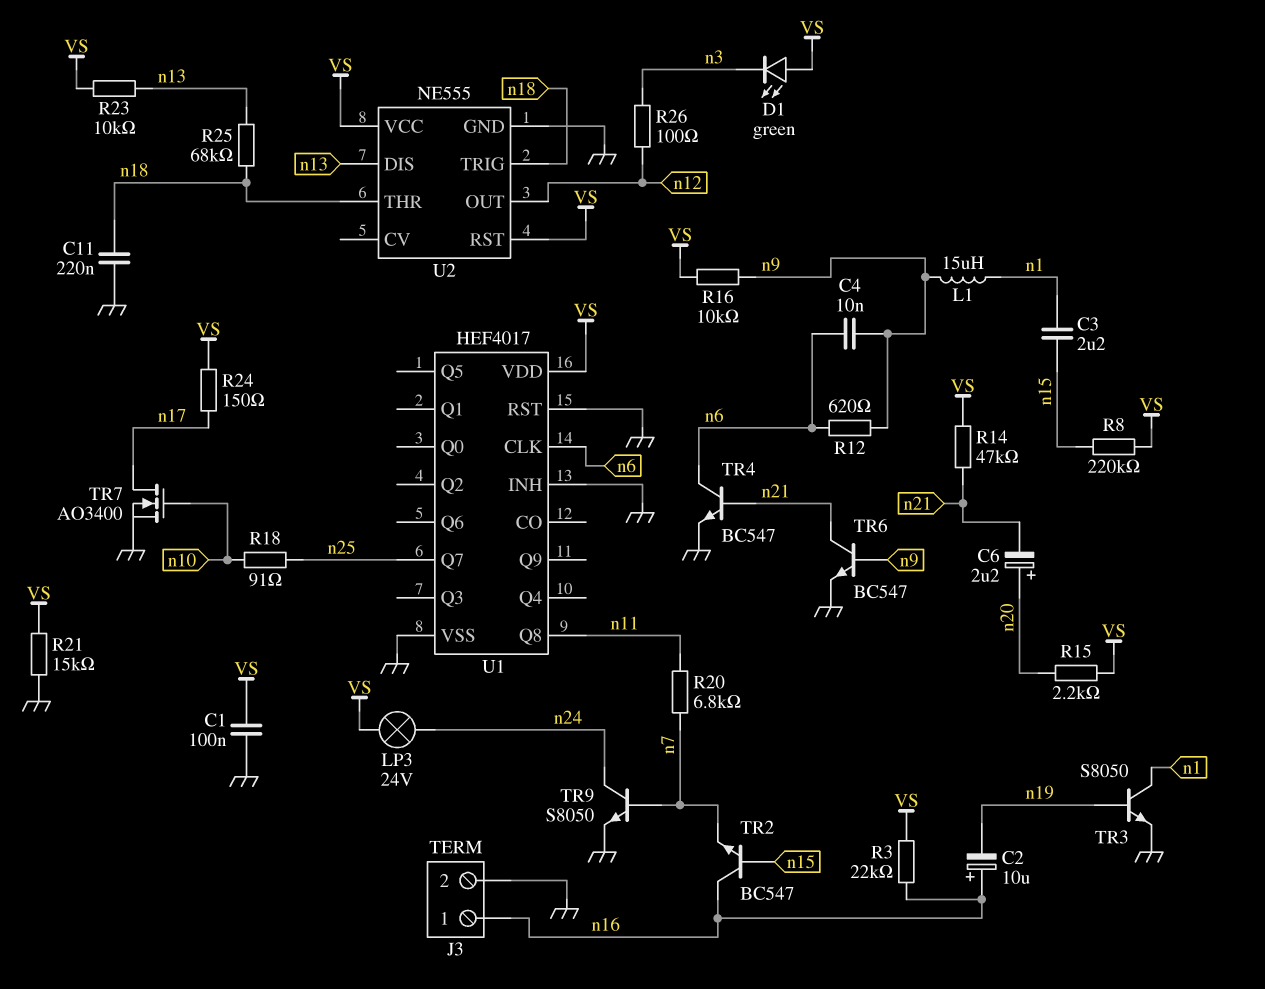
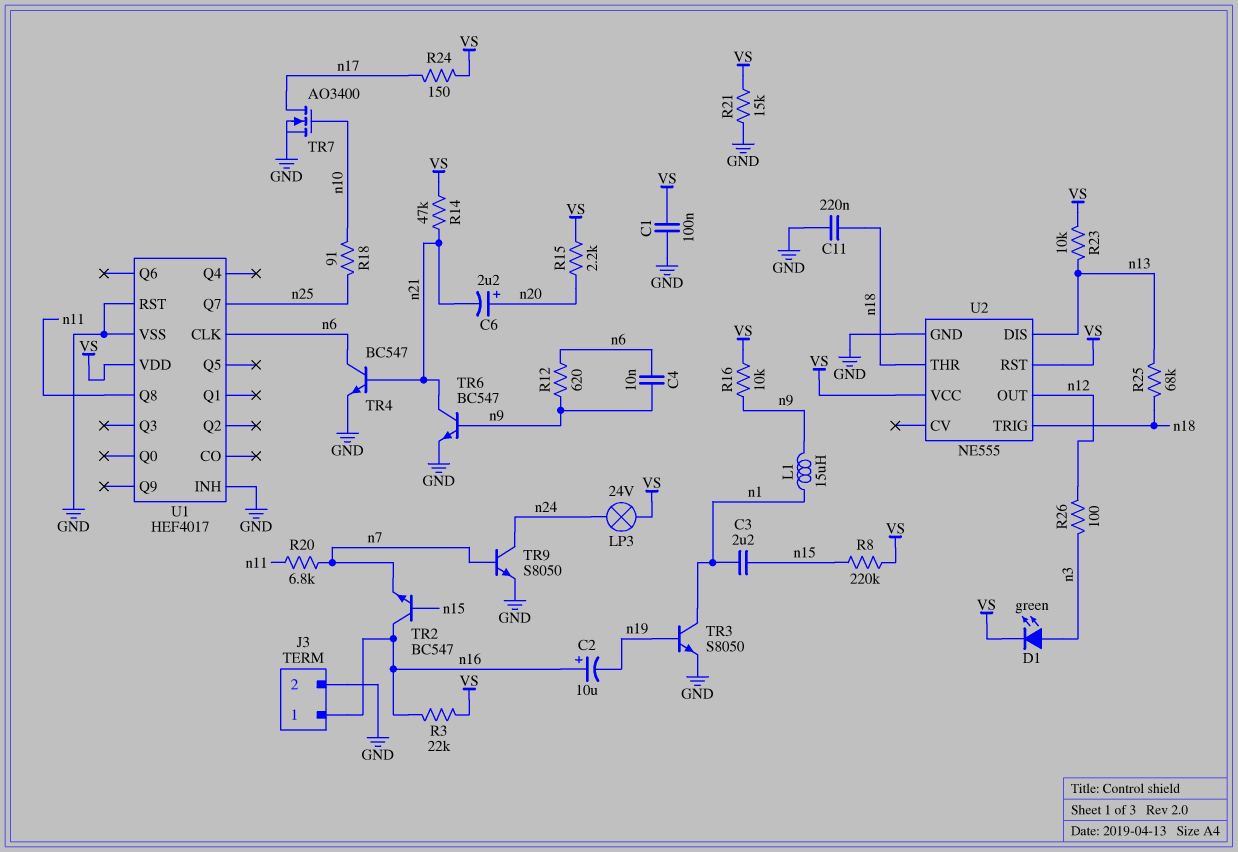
D1: LED green (A VS, K n3) -> LED green (A n3, K VS)

